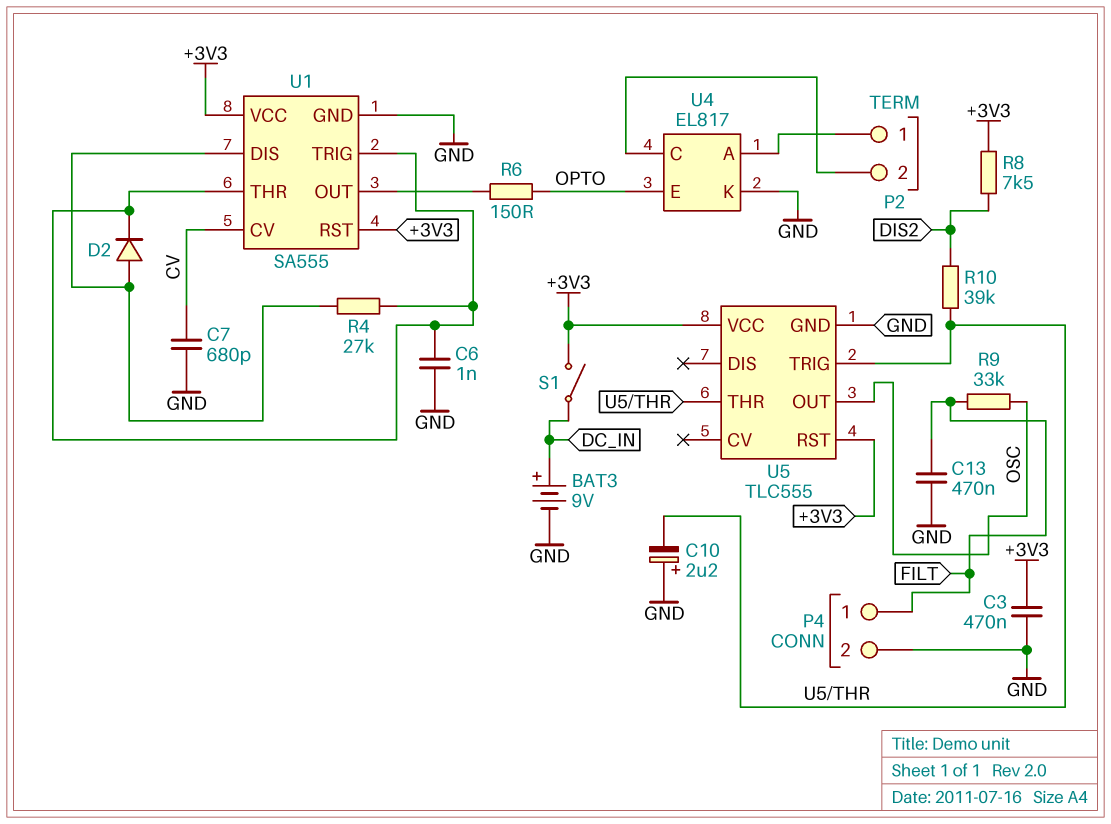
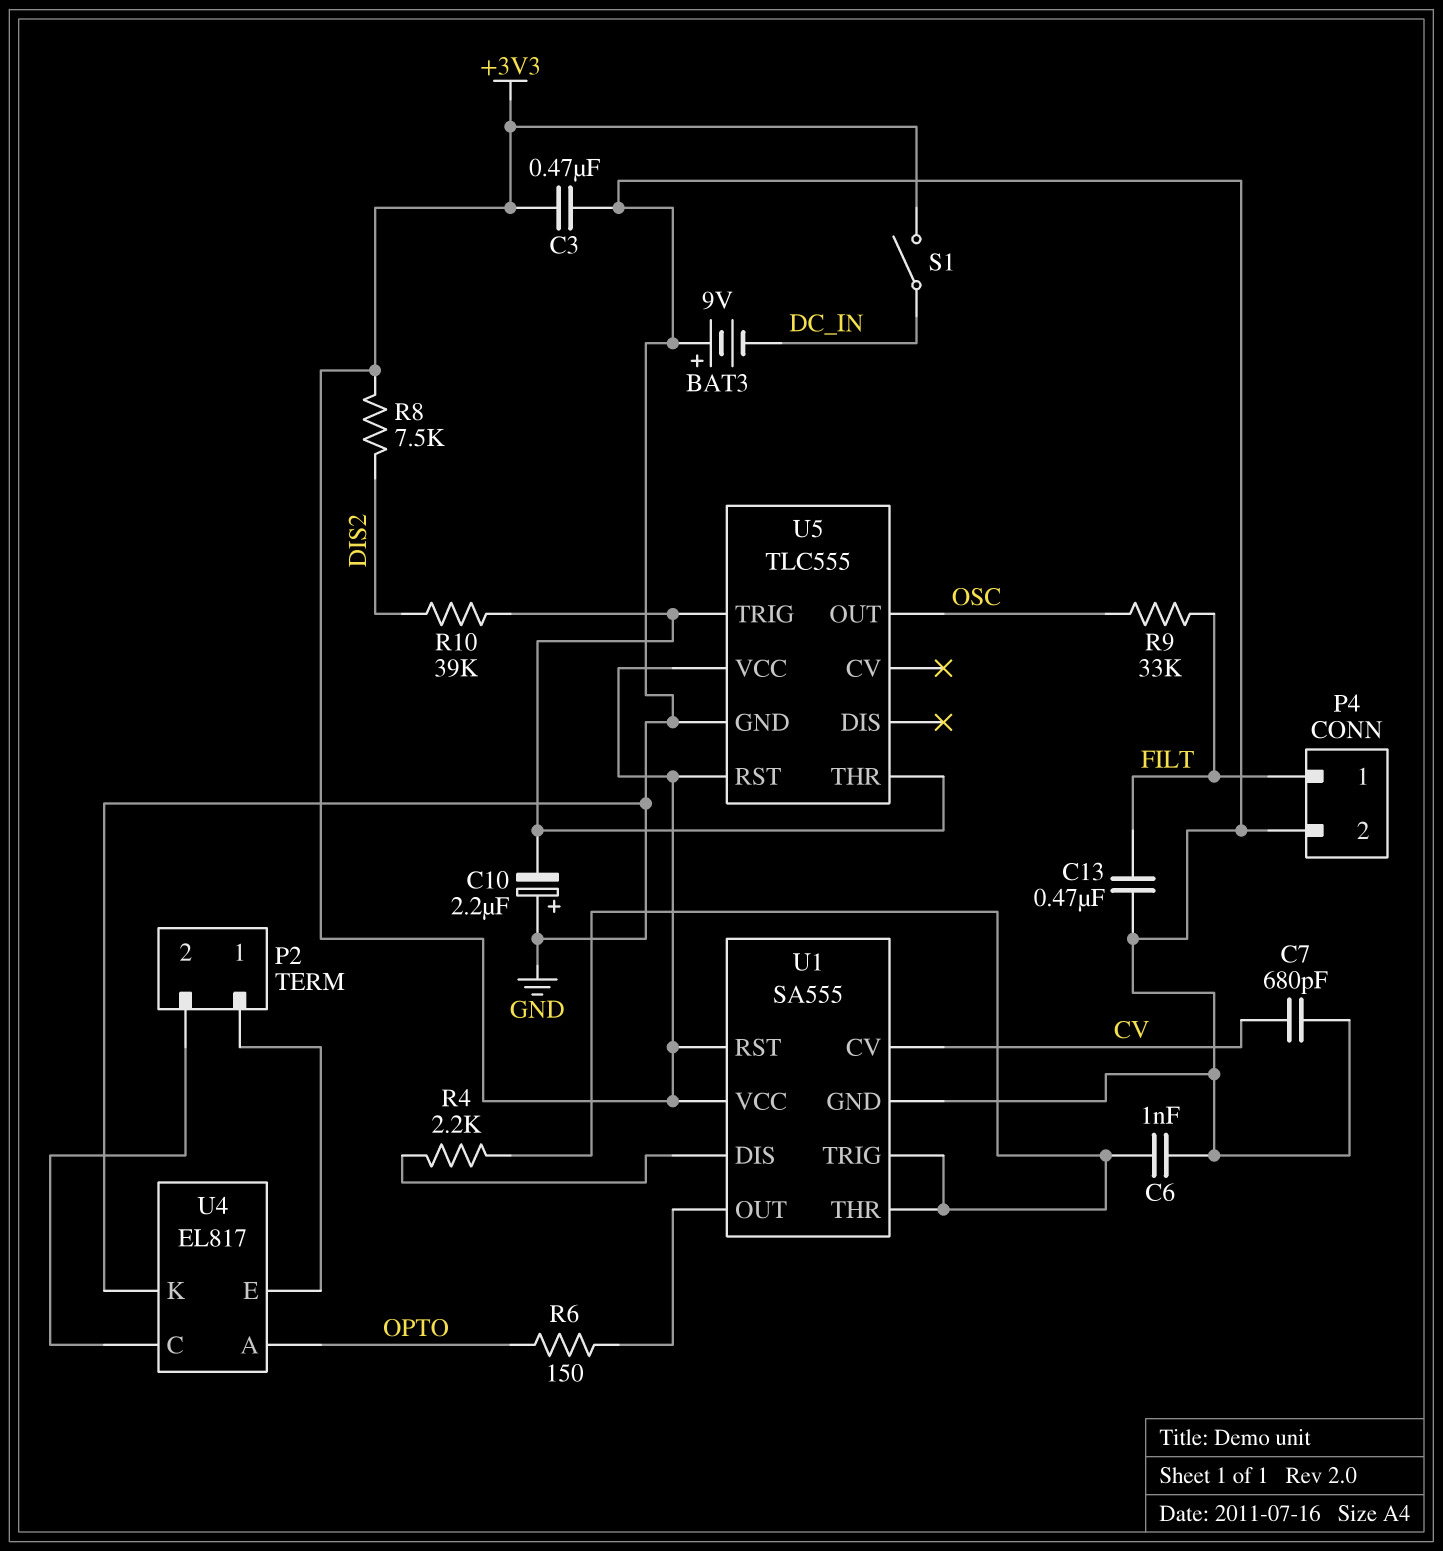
BAT3: 9V (plus DC_IN, minus GND) -> 9V (plus GND, minus DC_IN)
D2: diode (A U1/DIS, K U1/THR) -> none
R4: 27k (U1/DIS, U1/THR) -> 2.2k (U1/DIS, U1/THR)
U4 pin A: P2/1 -> OPTO
U4 pin E: OPTO -> P2/1

